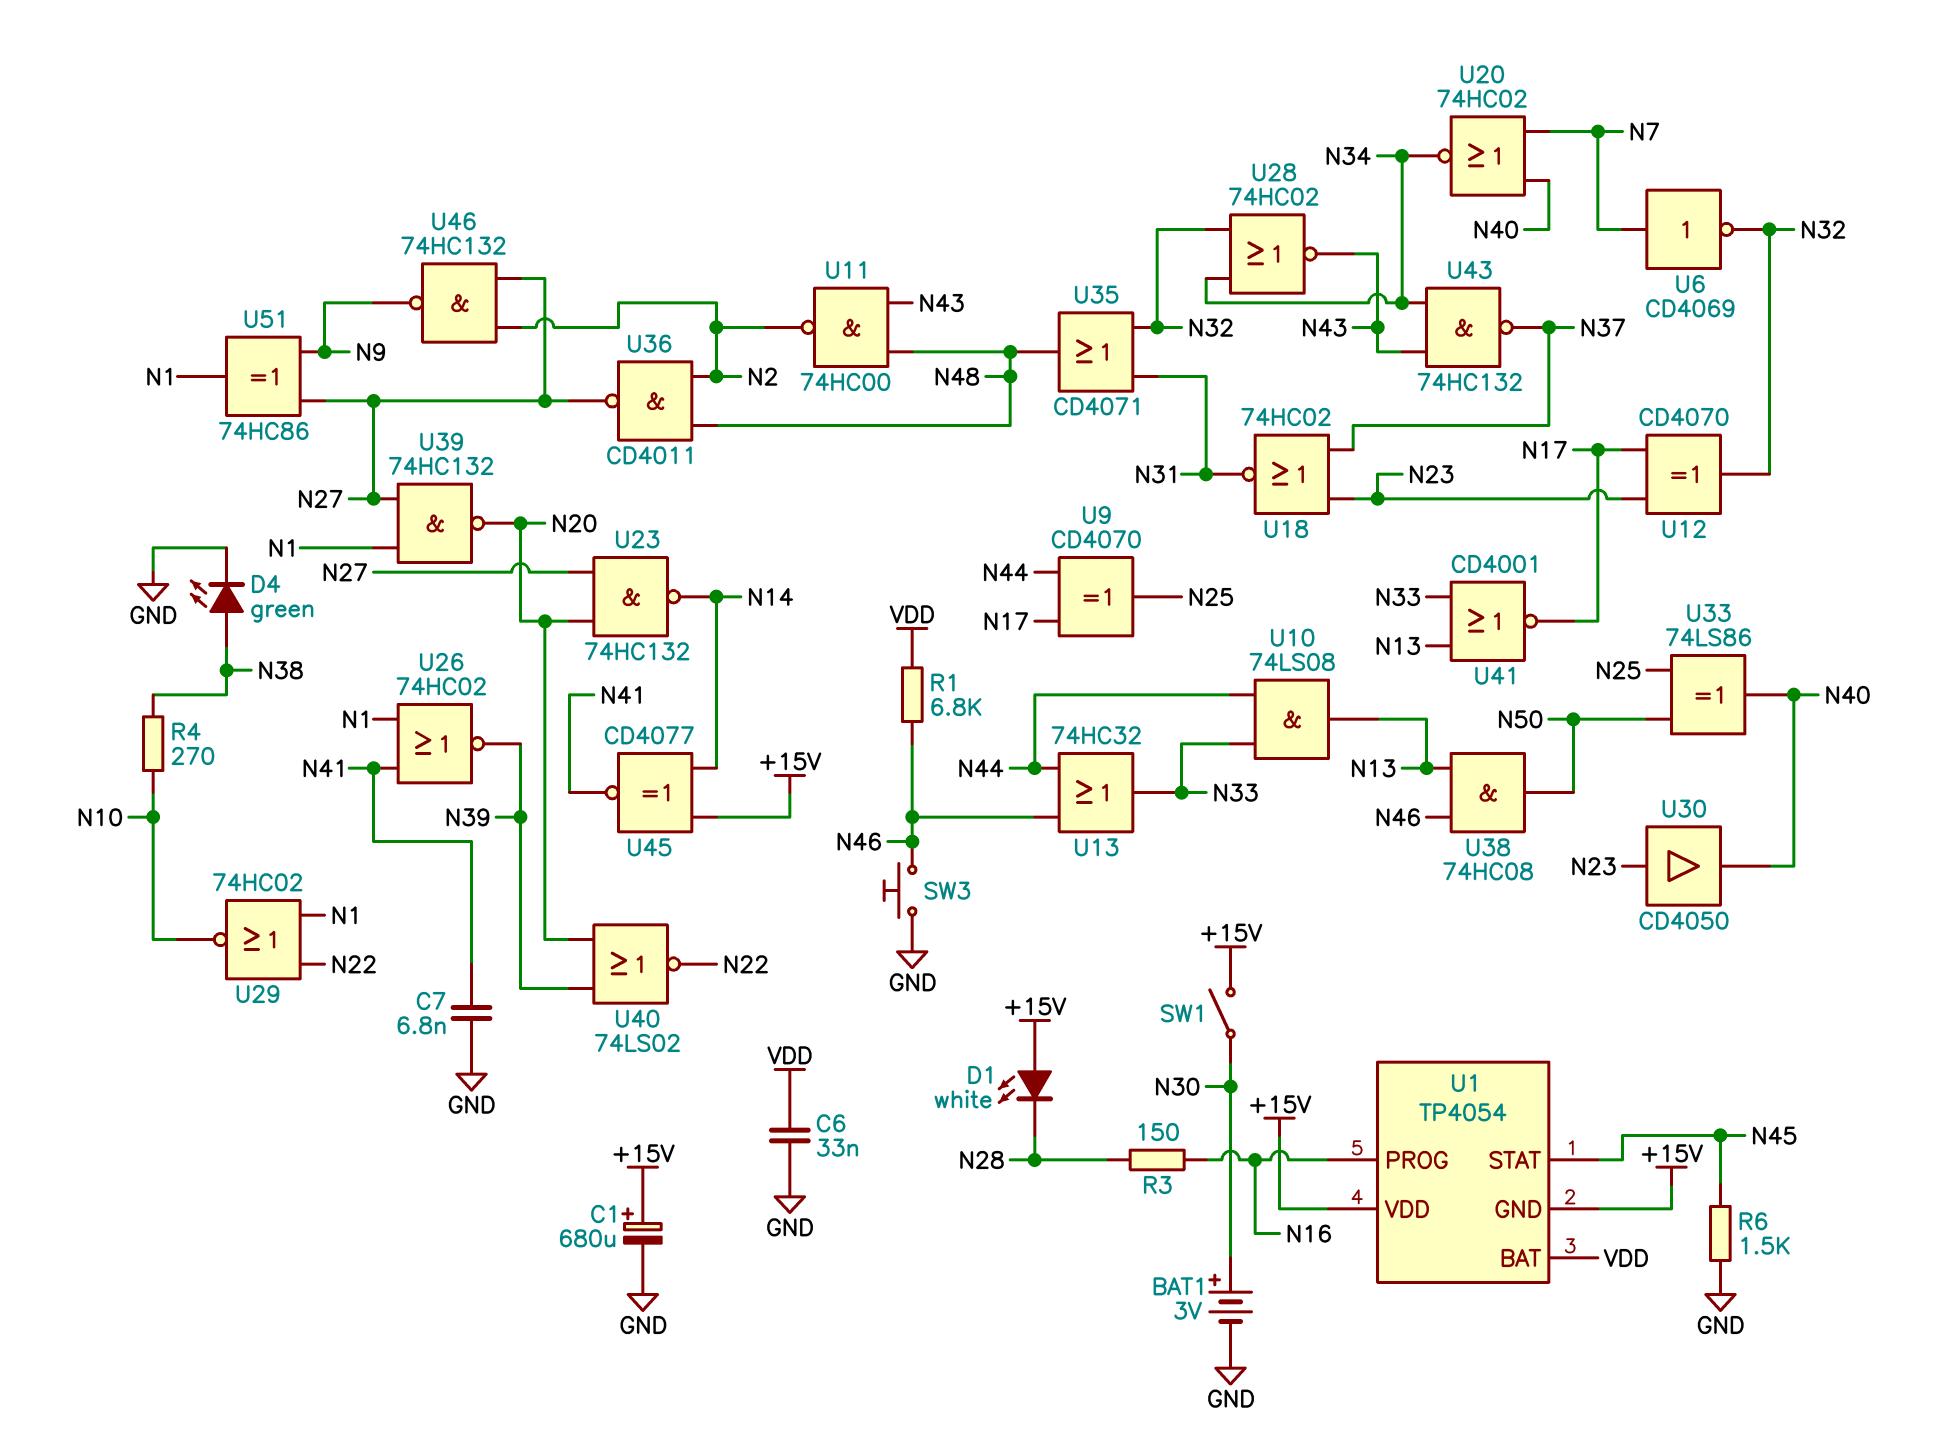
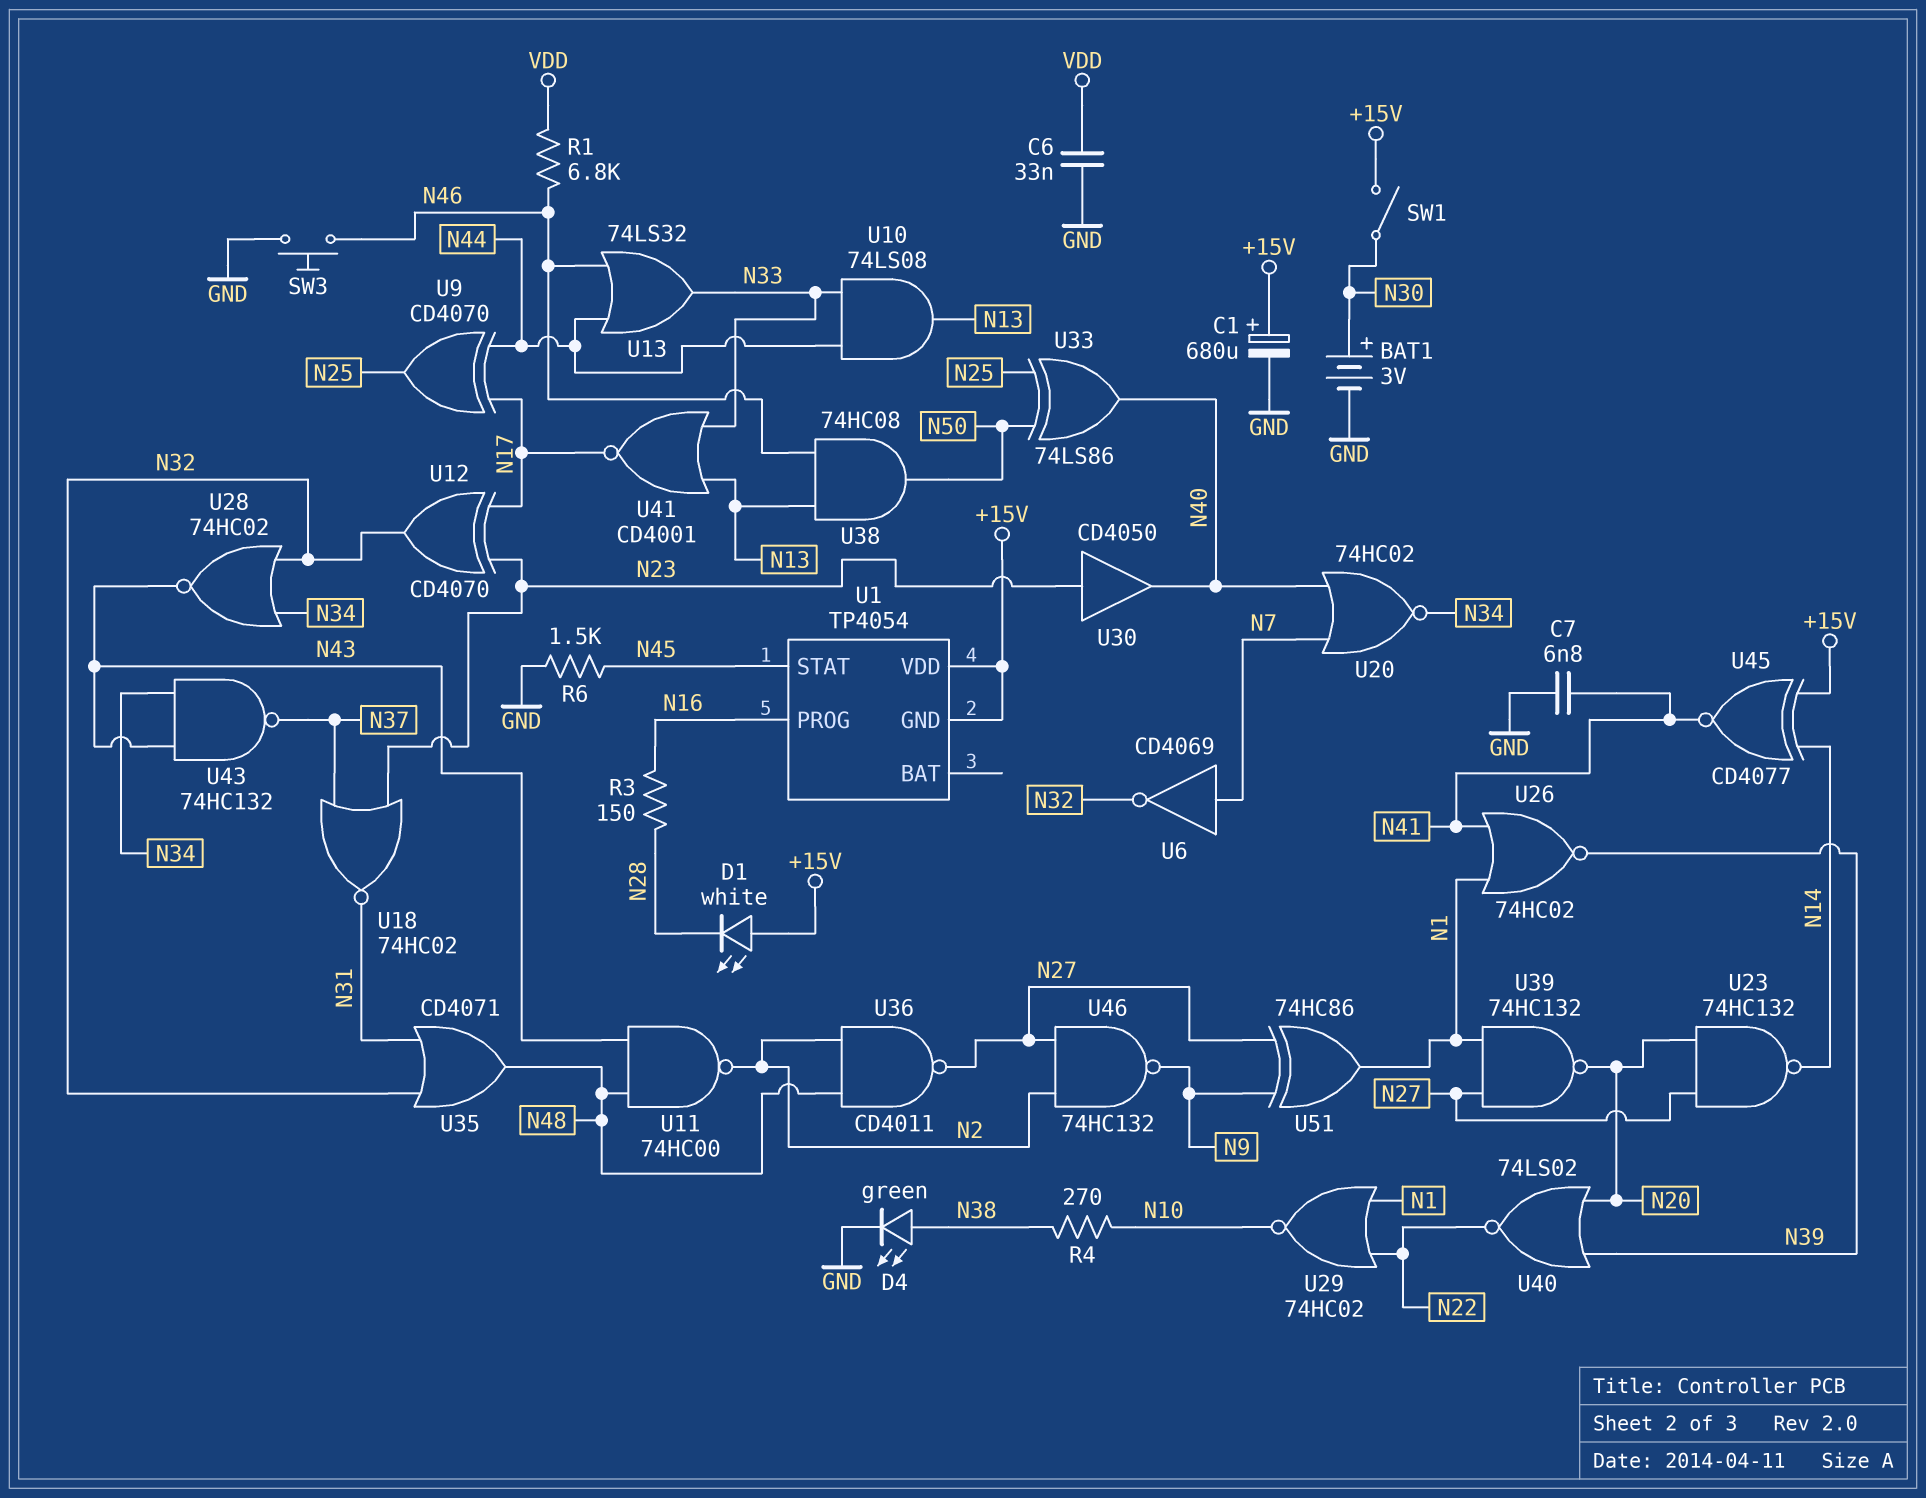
U1 pin BAT: VDD -> none
U13: OR 74HC32 (in N44, in N46, out N33) -> OR 74LS32 (in N44, in N46, out N33)

